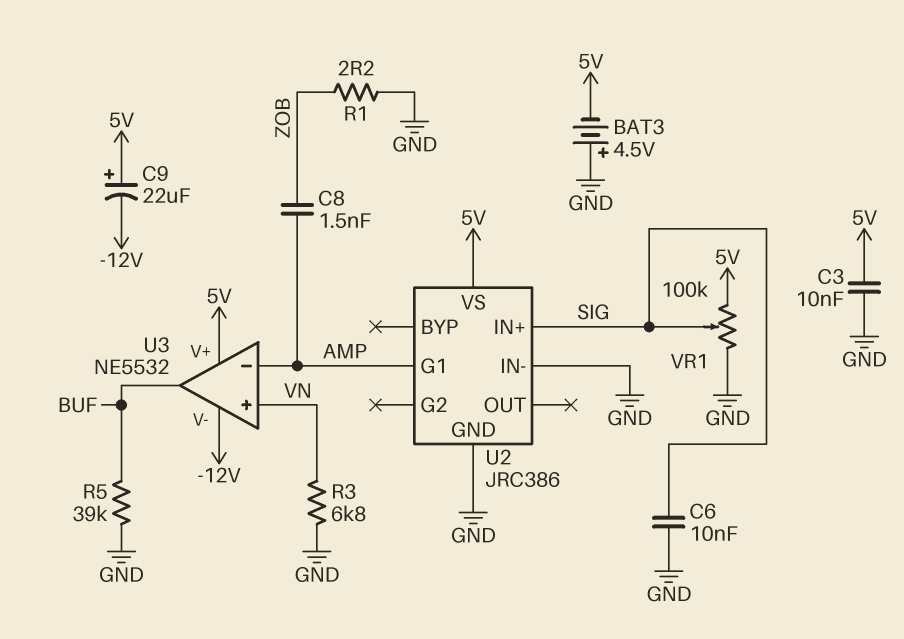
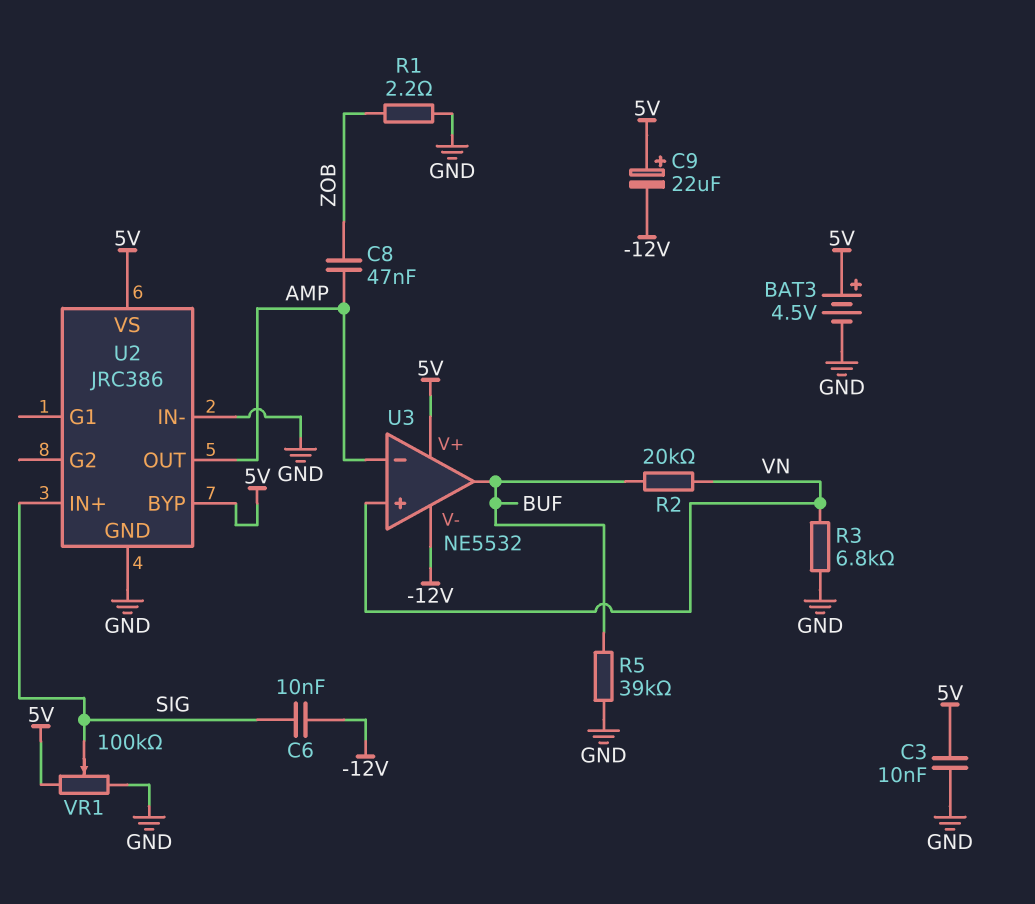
BAT3: 4.5V (plus GND, minus 5V) -> 4.5V (plus 5V, minus GND)
C6: 10nF (GND, SIG) -> 10nF (-12V, SIG)
C8: 1.5nF (AMP, ZOB) -> 47nF (AMP, ZOB)
R2: none -> 20k (BUF, VN)
U2 pin BYP: none -> 5V
U2 pin G1: AMP -> none
U2 pin OUT: none -> AMP

